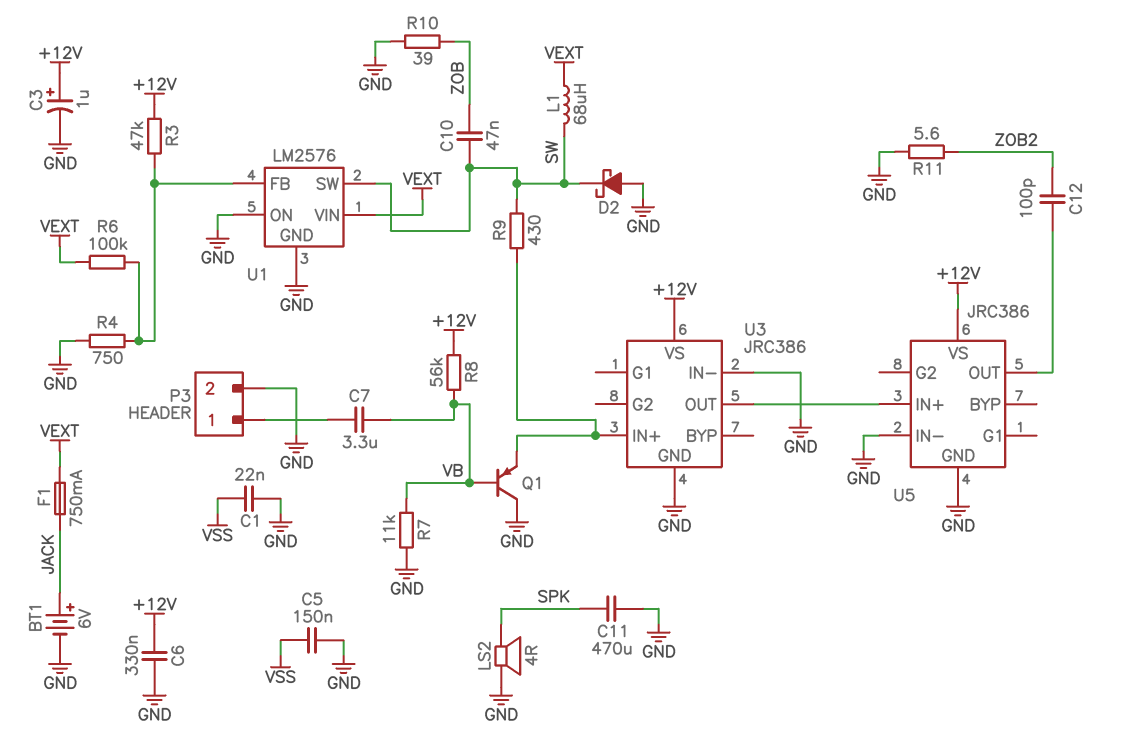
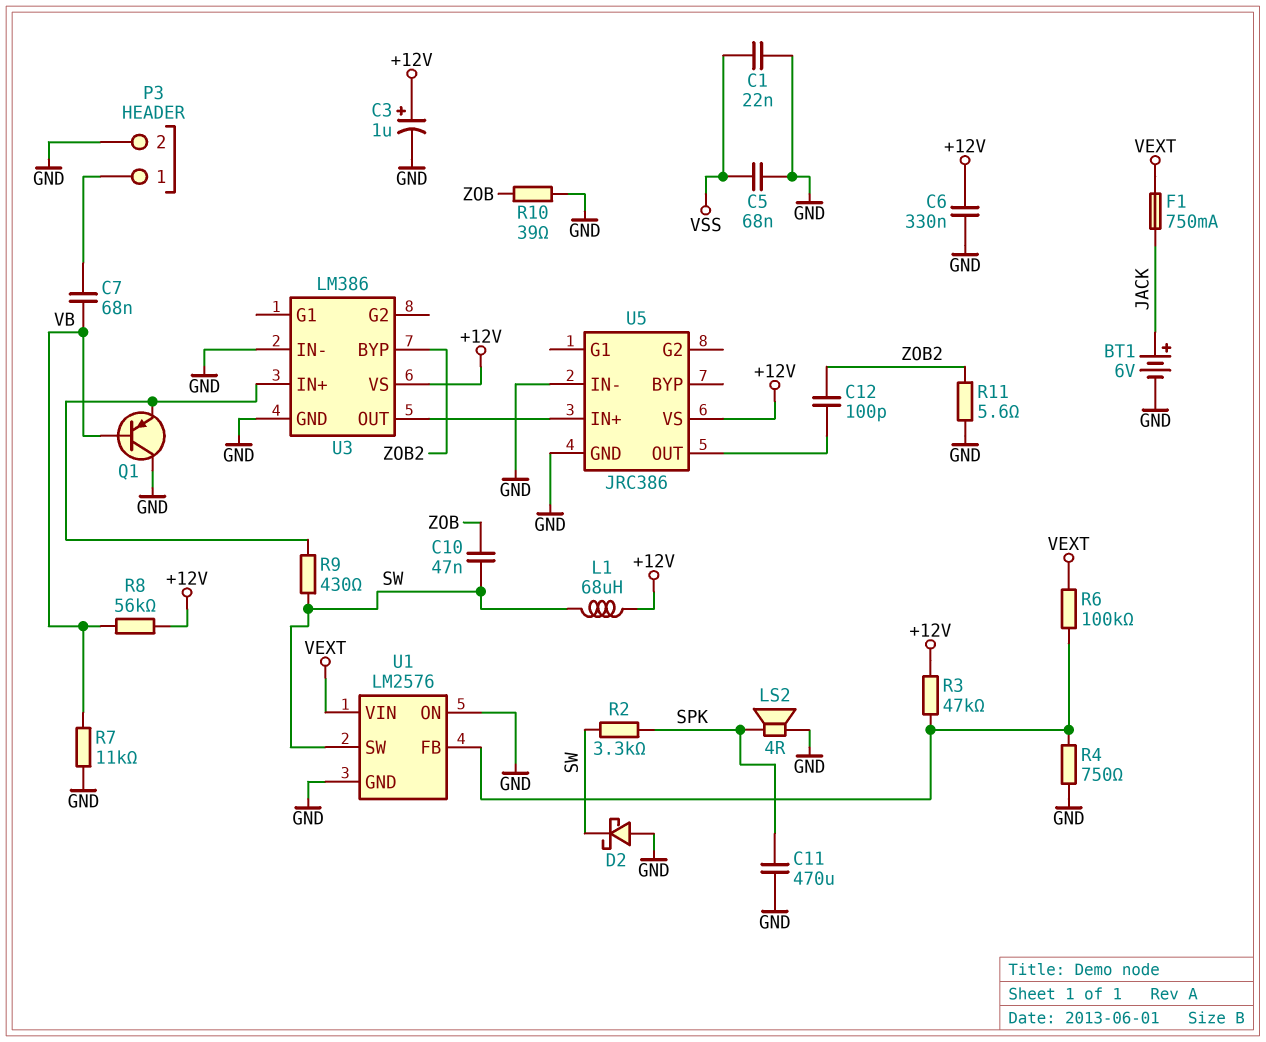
C5: 150nF (GND, VSS) -> 68nF (GND, VSS)
C7: 3.3uF (P3/1, VB) -> 68nF (P3/1, VB)
L1: 68uH (SW, VEXT) -> 68uH (+12V, SW)
R2: none -> 3.3k (SPK, SW)
U3: JRC386 -> LM386
U3 pin BYP: none -> ZOB2

